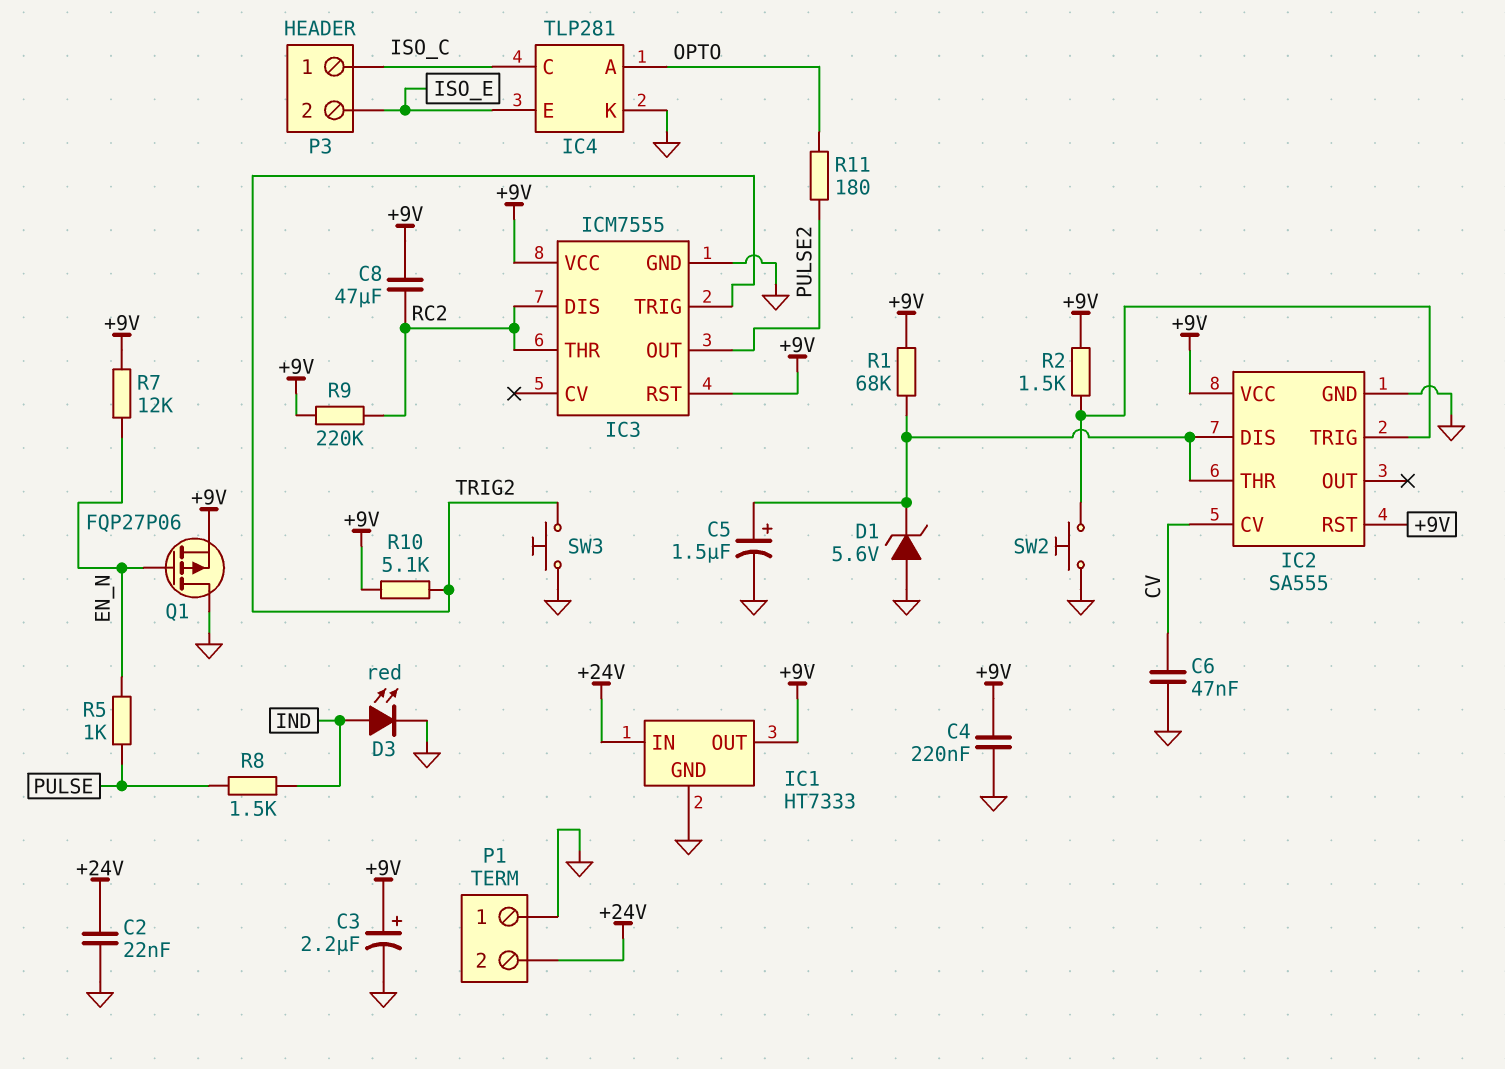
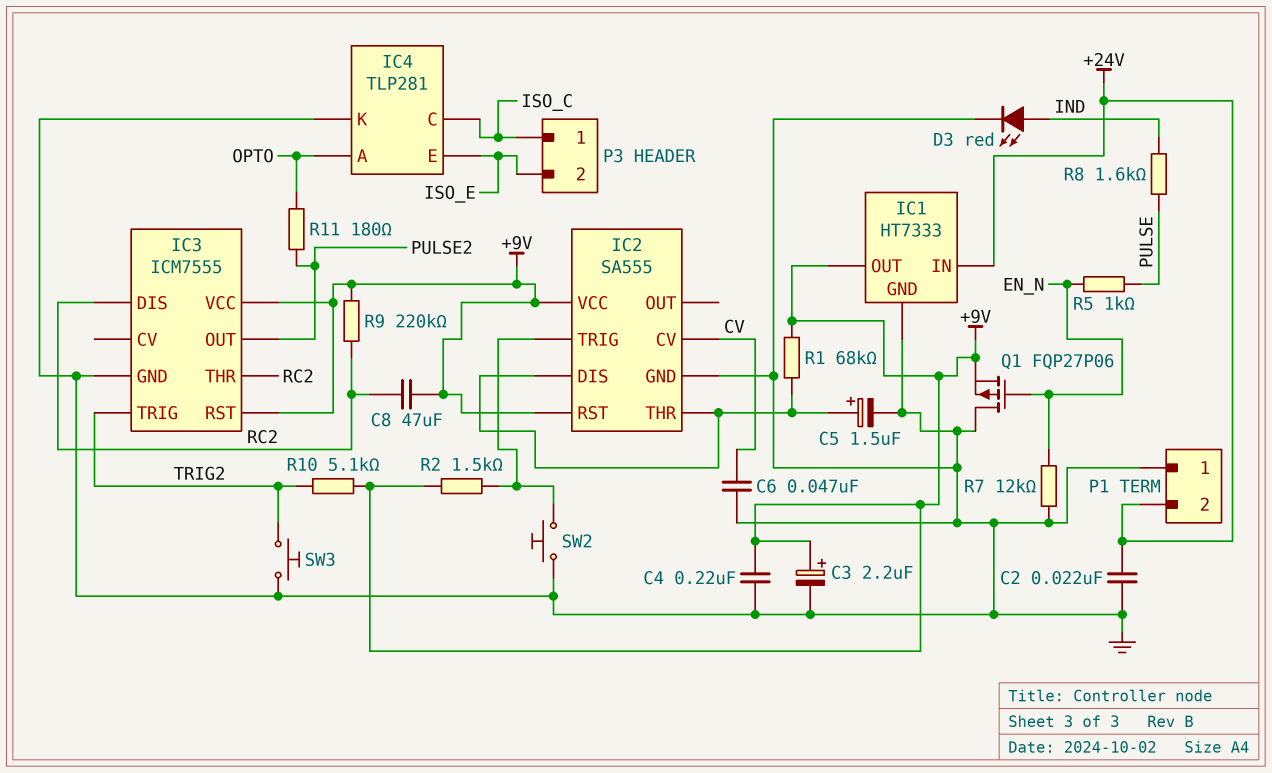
D1: zener 5.6V (A GND, K IC2/DIS) -> none
R7: 12k (+9V, EN_N) -> 12k (EN_N, GND)
R8: 1.5k (IND, PULSE) -> 1.6k (IND, PULSE)

